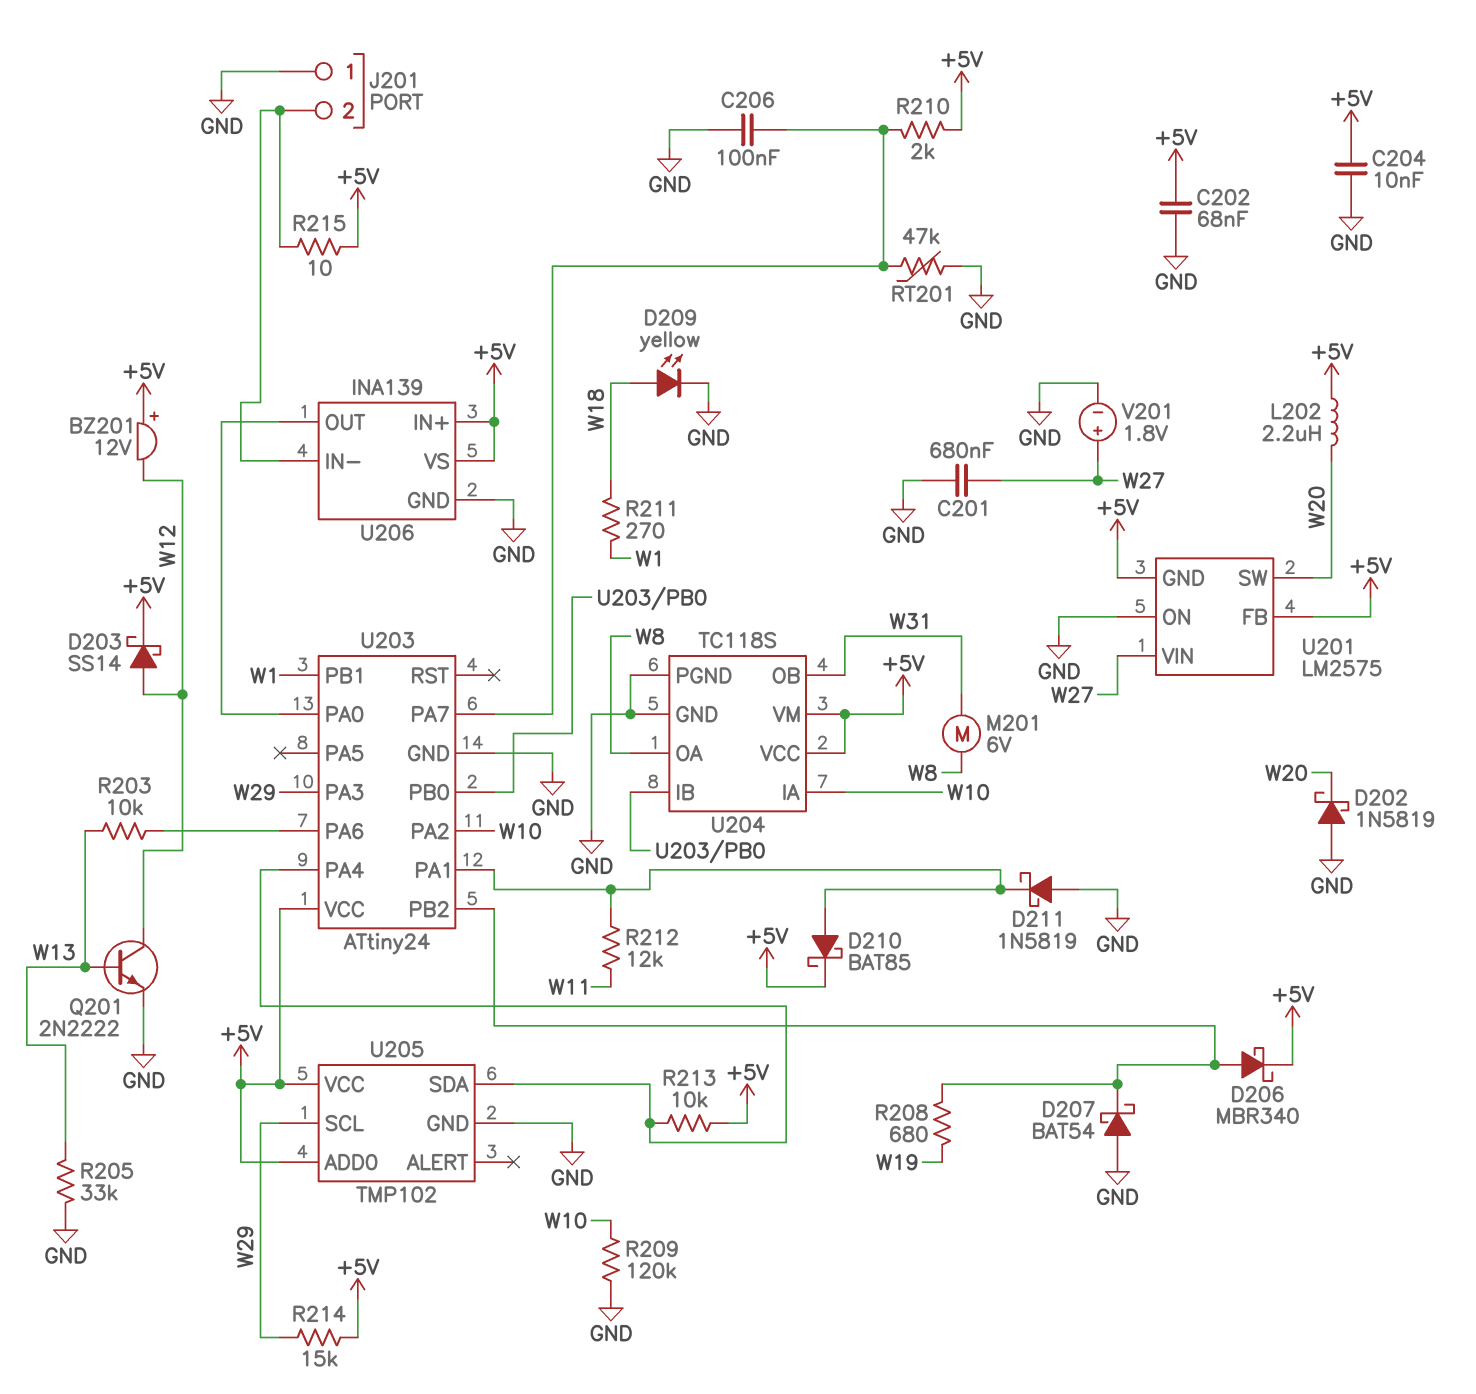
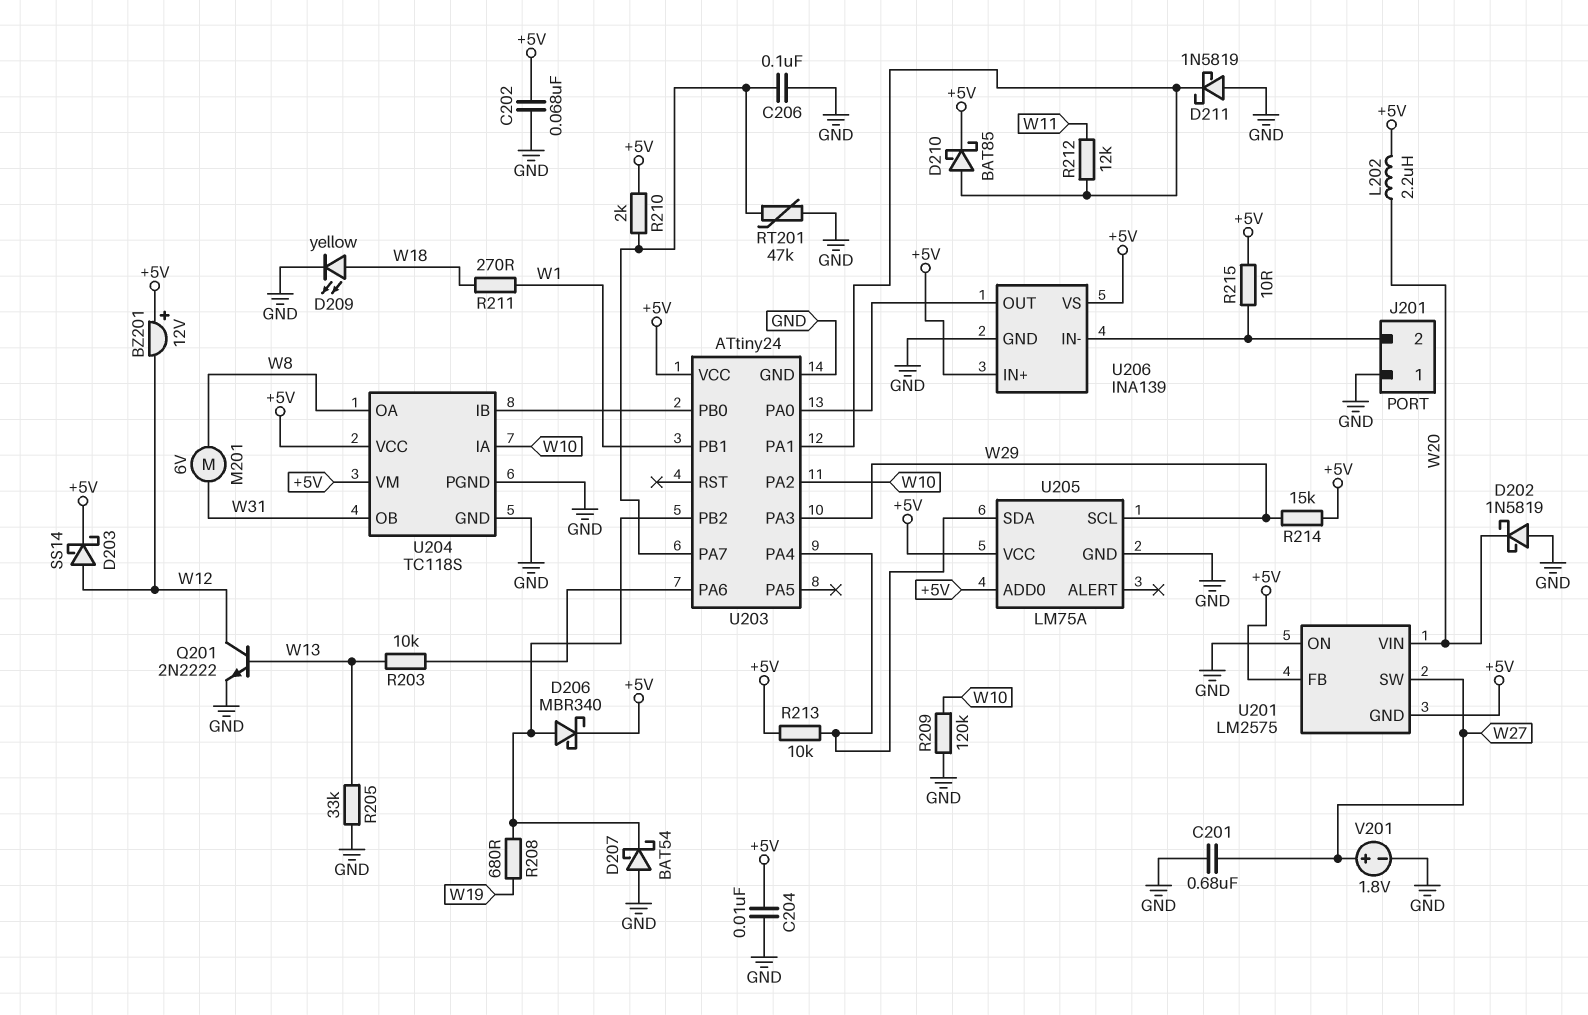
U201 pin SW: W20 -> W27
U201 pin VIN: W27 -> W20
U205: TMP102 -> LM75A

